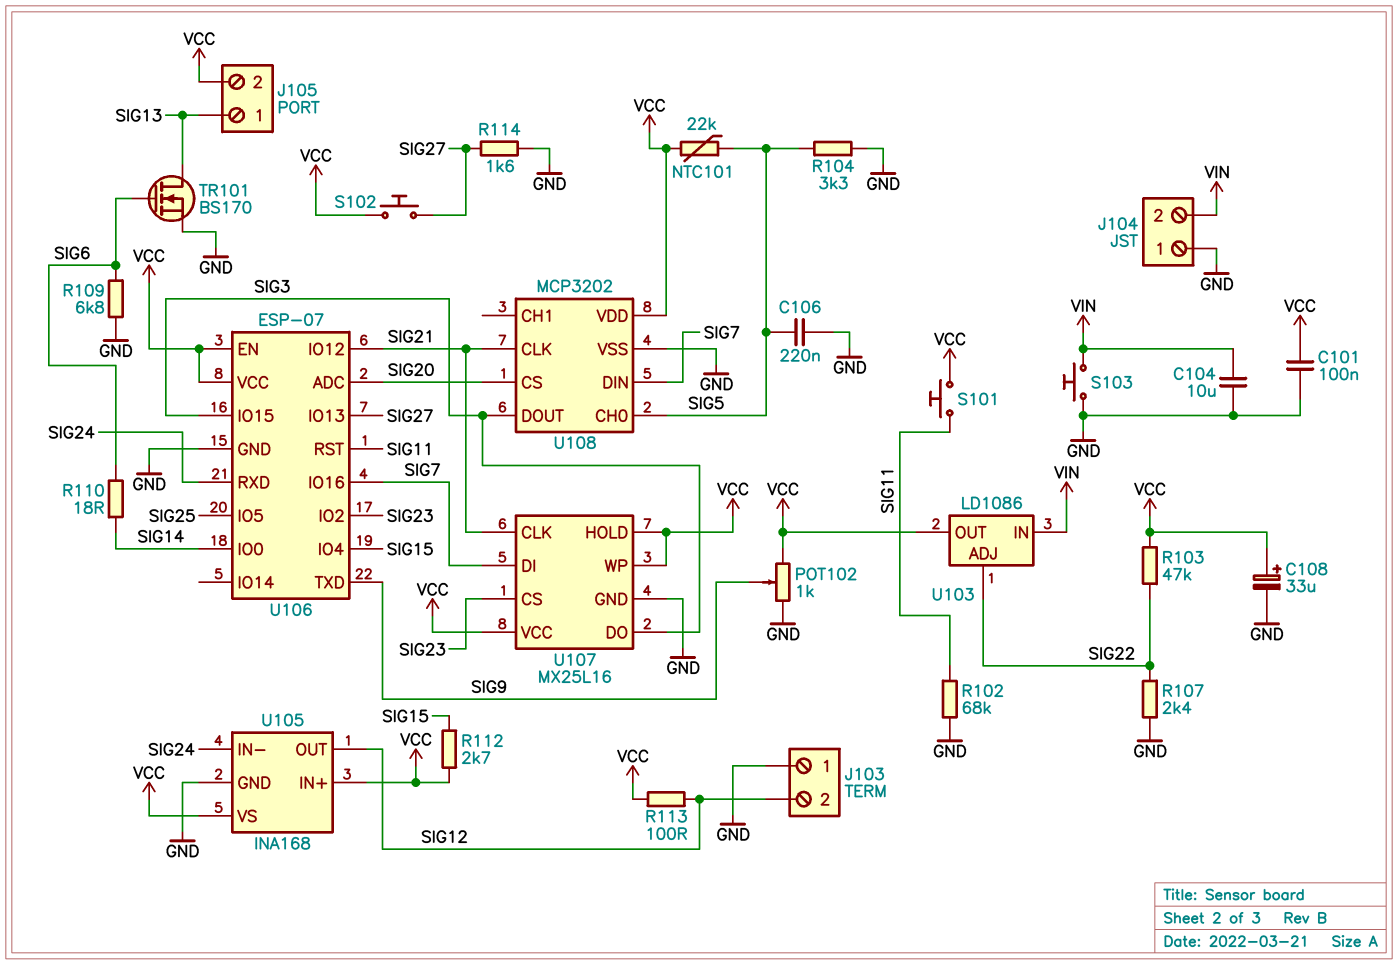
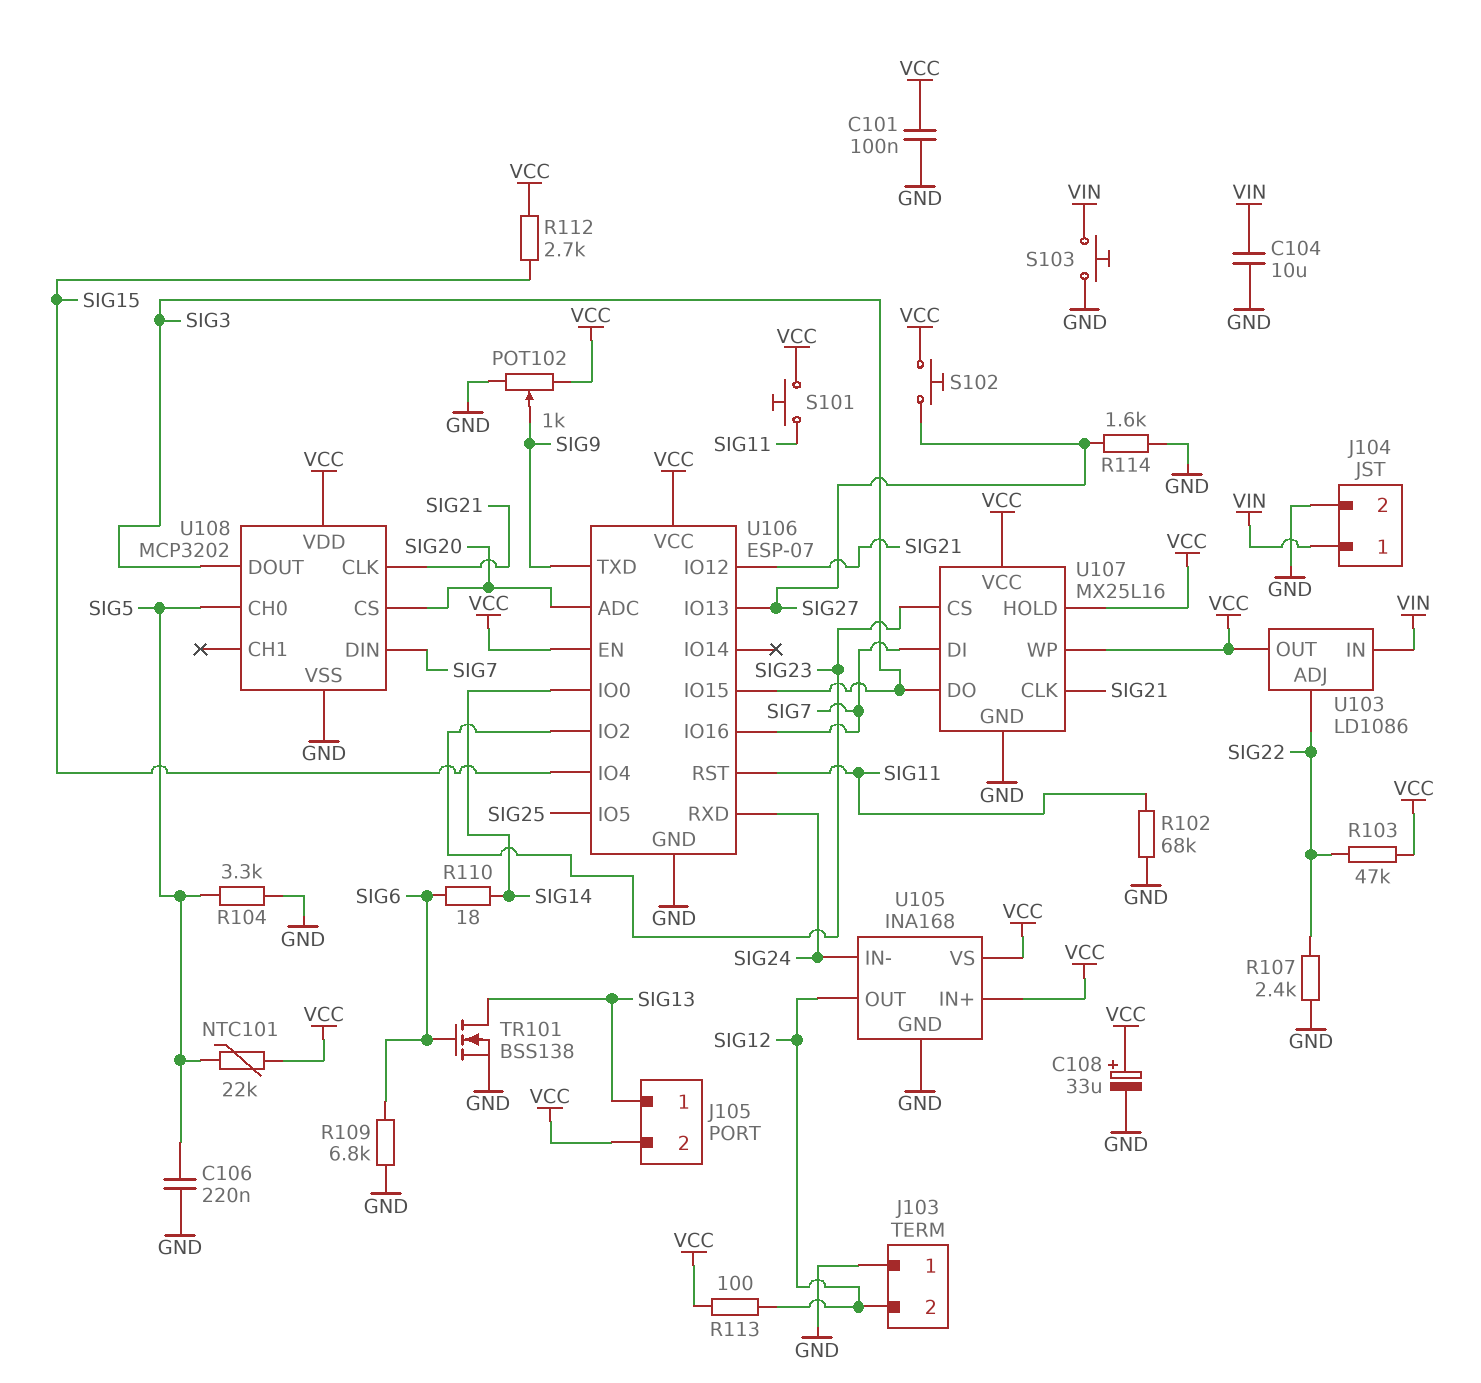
J104 pin 1: GND -> VIN
J104 pin 2: VIN -> GND
TR101: NMOS BS170 (G SIG6, D SIG13, S GND) -> NMOS BSS138 (G SIG6, D SIG13, S GND)

